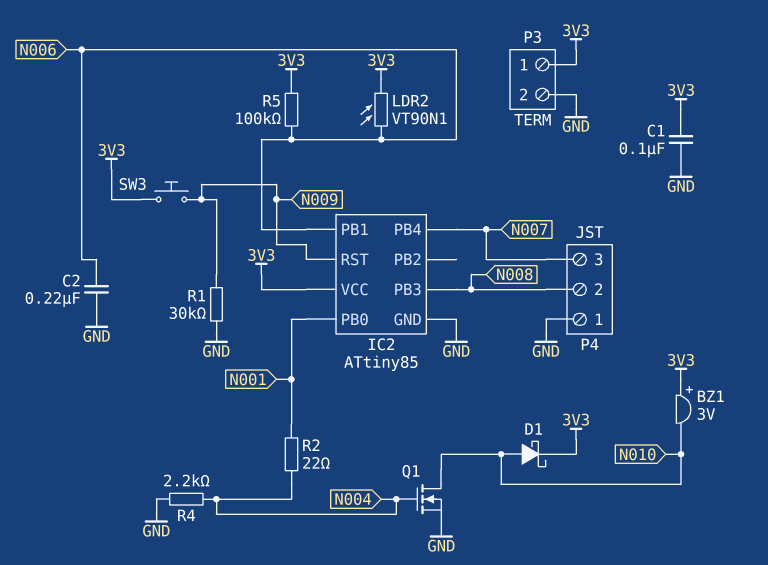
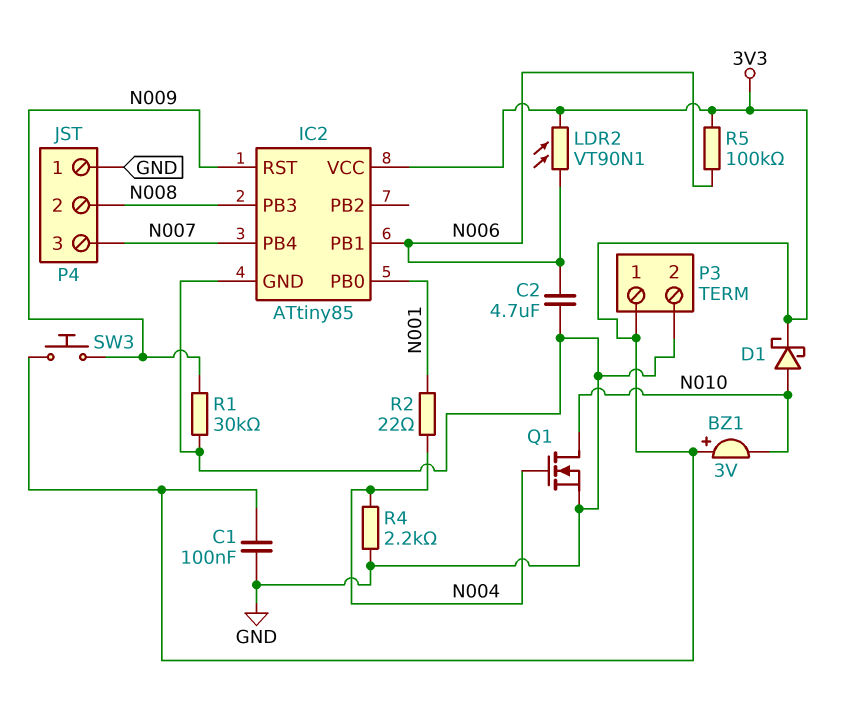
C2: 220nF (GND, N006) -> 4.7uF (GND, N006)

